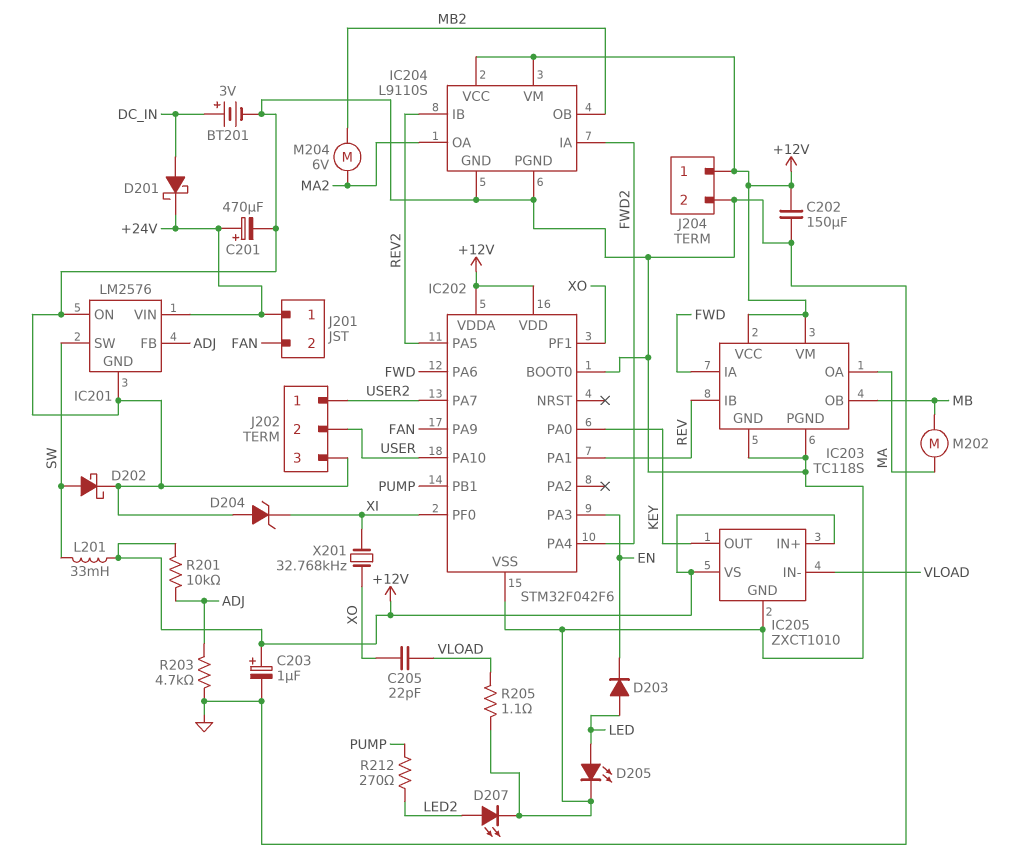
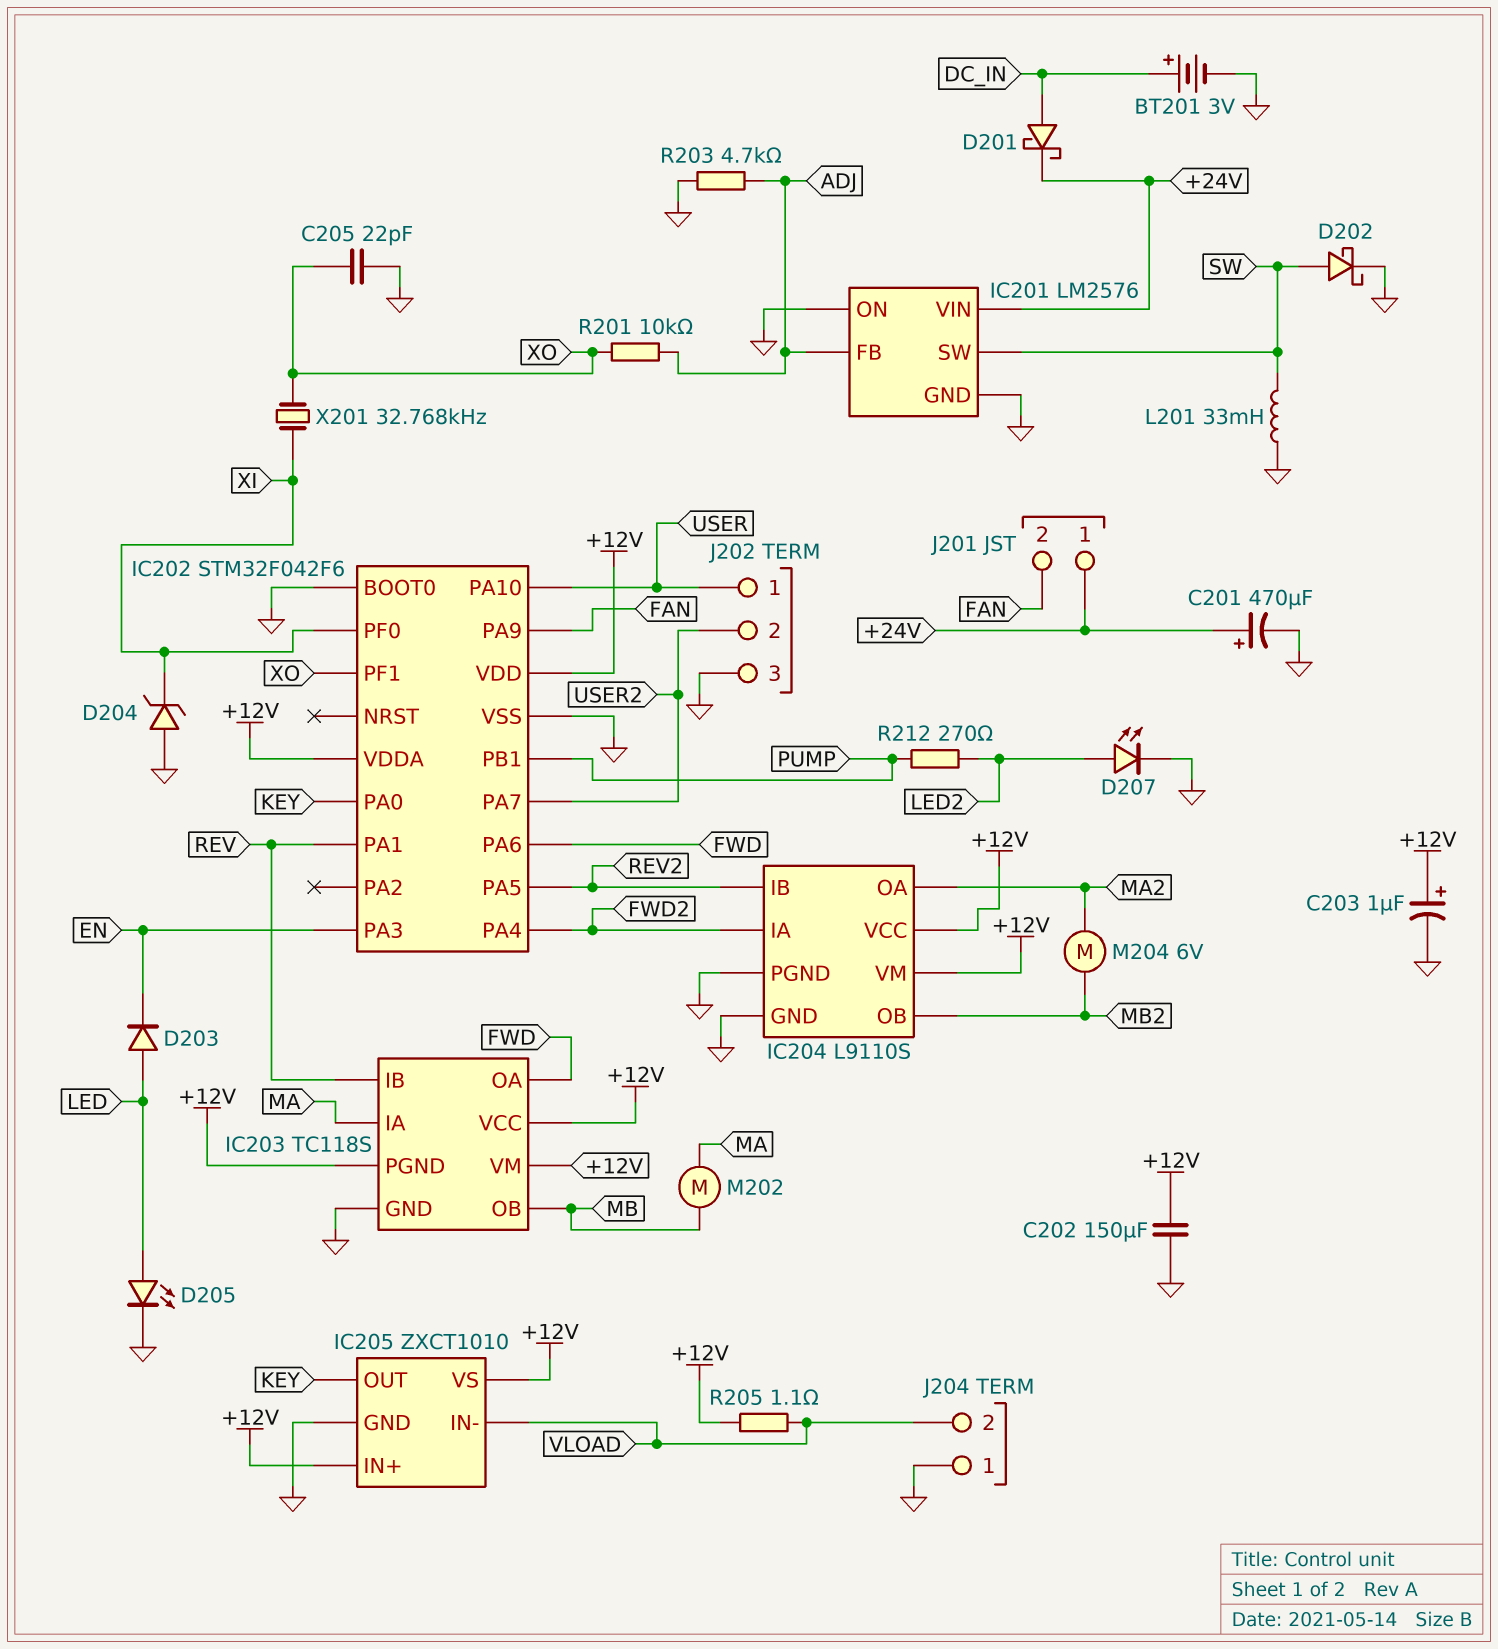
C205: 22pF (VLOAD, XO) -> 22pF (GND, XO)
IC203 pin IA: FWD -> MA
IC203 pin OA: MA -> FWD
IC203 pin PGND: GND -> +12V
J202 pin 1: USER2 -> USER
J202 pin 2: USER -> USER2
J204 pin 1: +12V -> GND
J204 pin 2: GND -> VLOAD
L201: 33mH (+12V, SW) -> 33mH (GND, SW)
R201: 10k (+12V, ADJ) -> 10k (ADJ, XO)
R205: 1.1 (GND, VLOAD) -> 1.1 (+12V, VLOAD)

